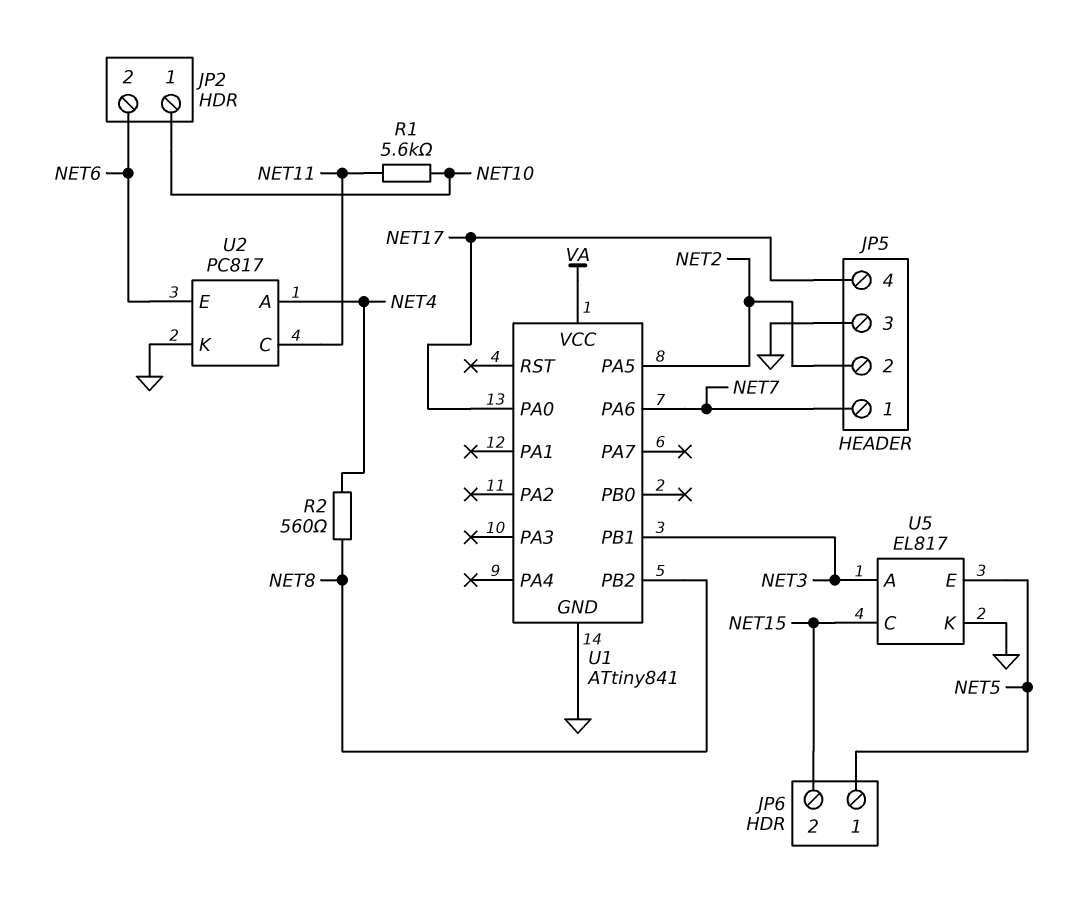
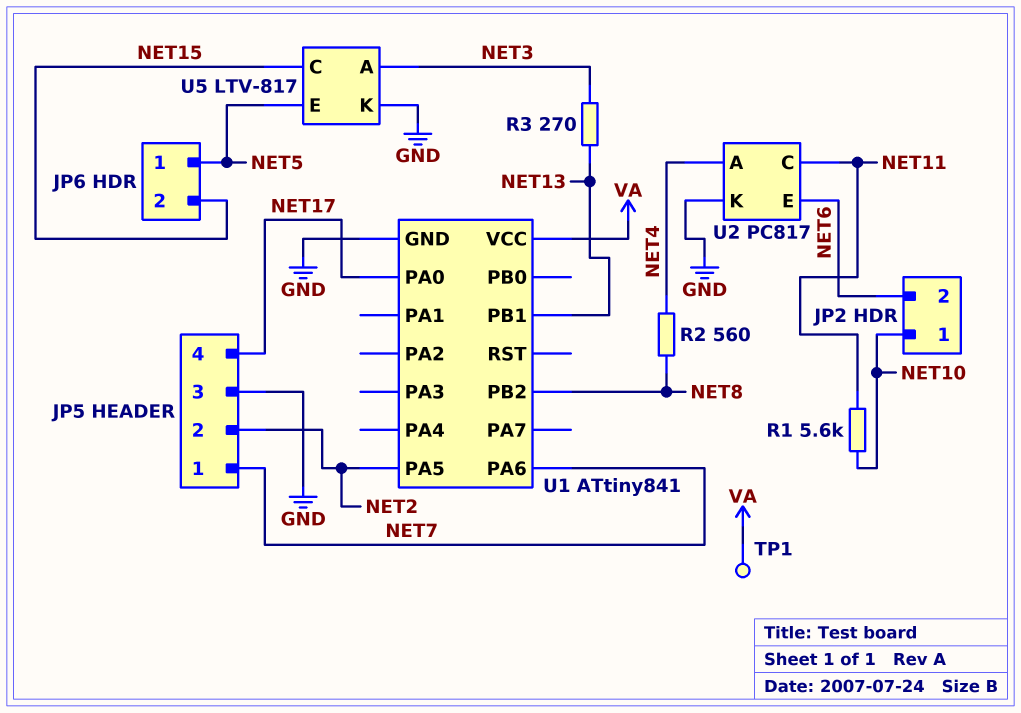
R3: none -> 270 (NET3, NET13)
TP1: none -> test point (VA)
U1 pin PB1: NET3 -> NET13
U5: EL817 -> LTV-817

